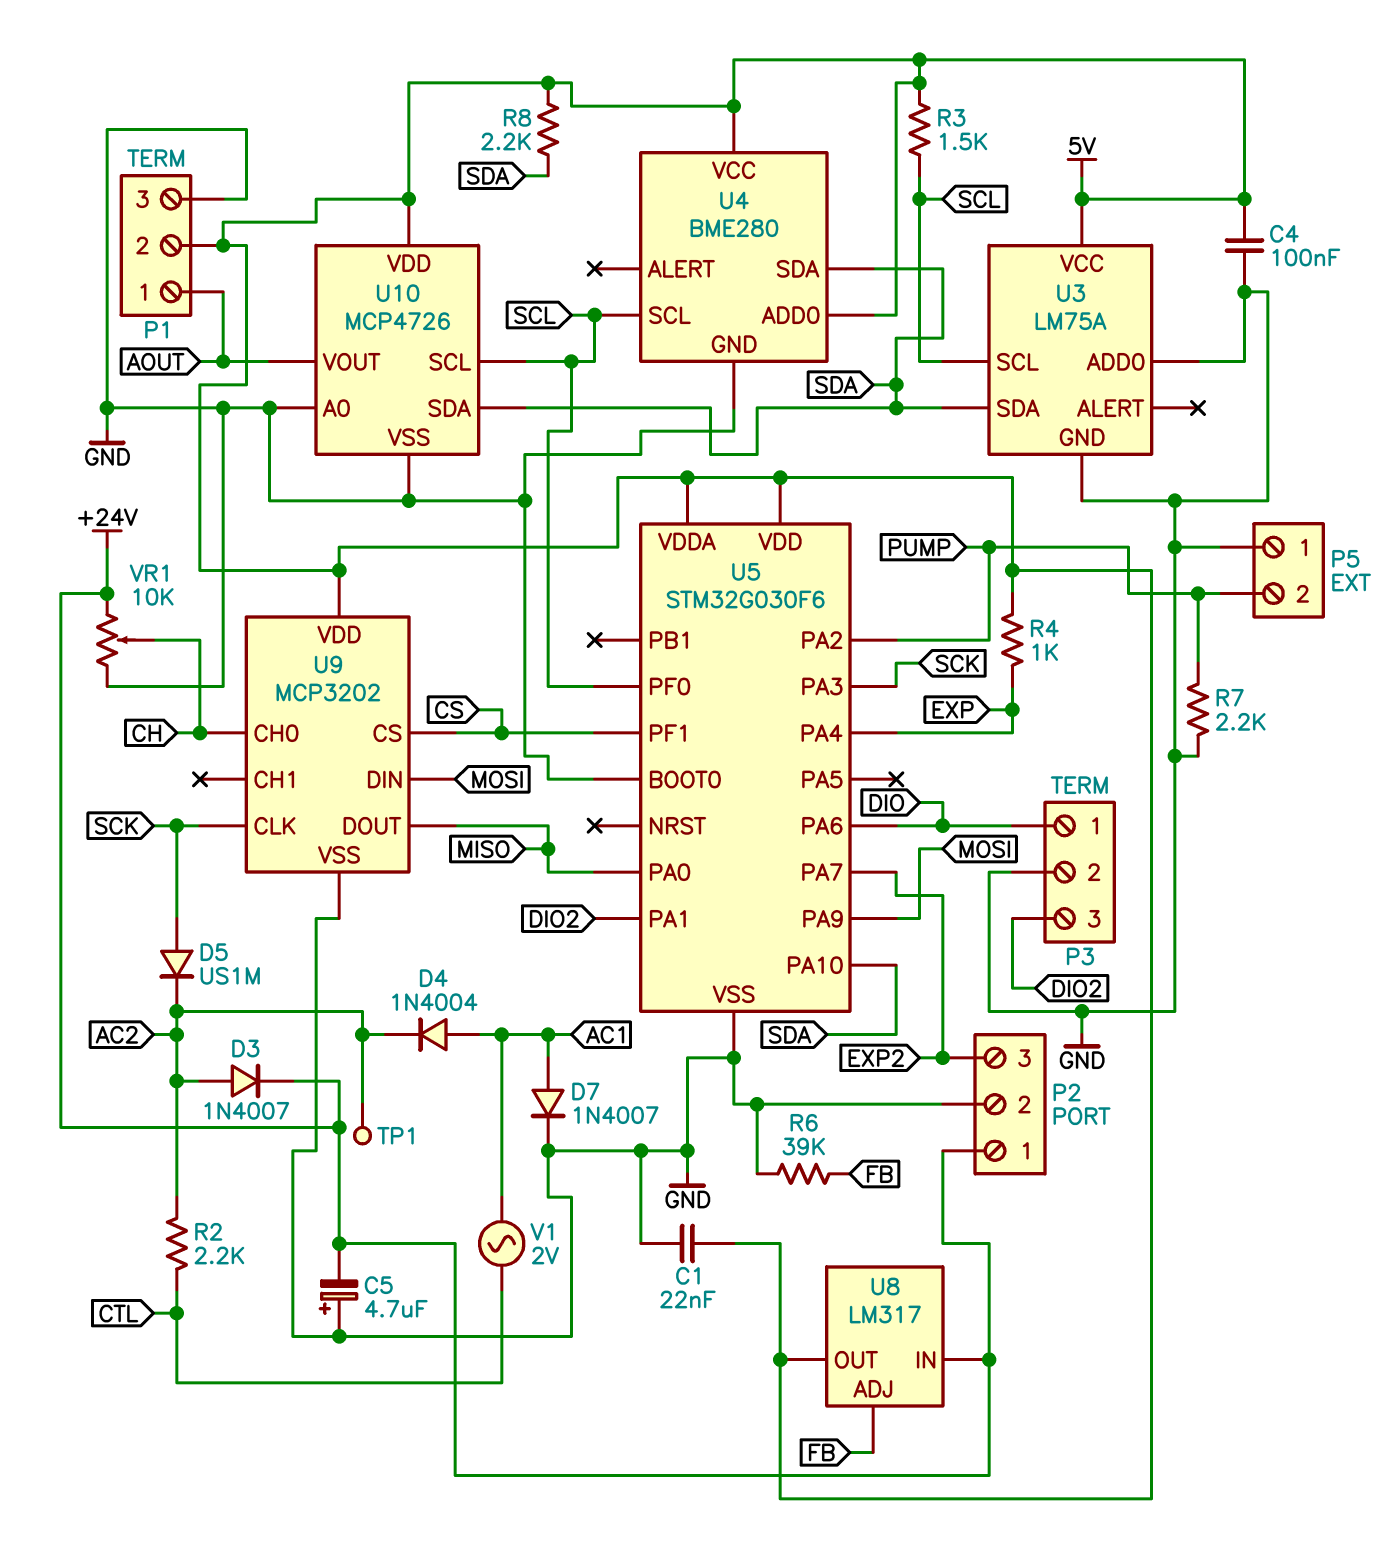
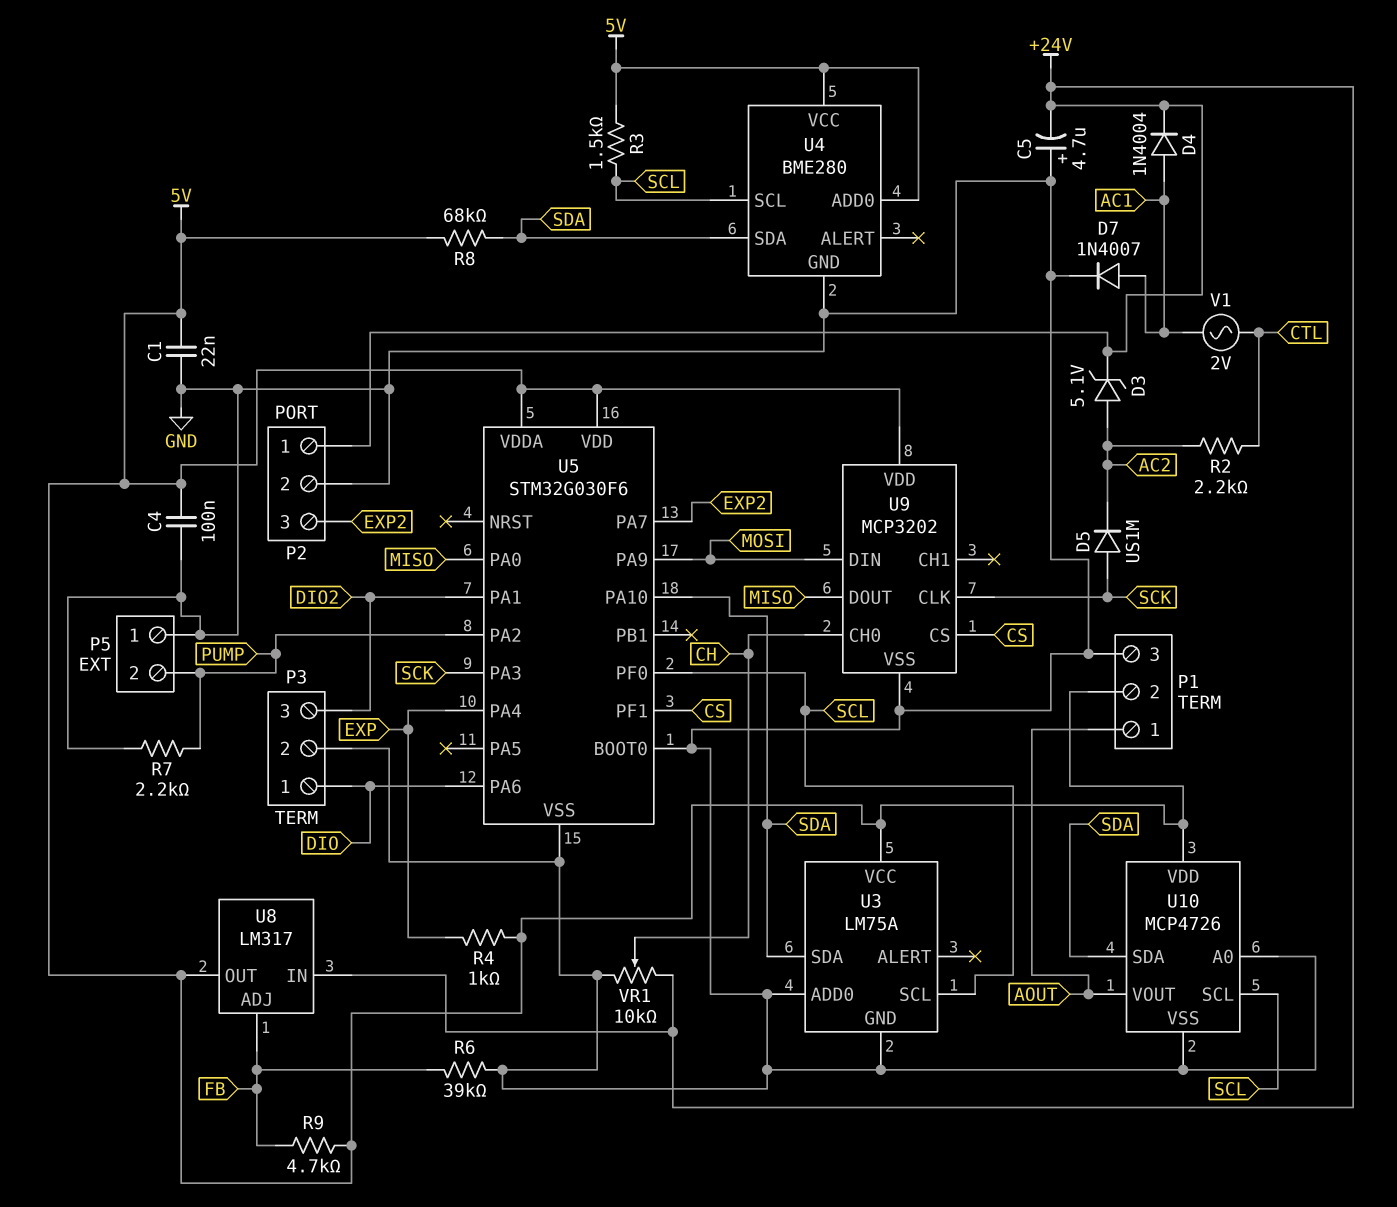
D3: diode 1N4007 (A AC2, K +24V) -> zener 5.1V (A AC2, K +24V)
D4: diode 1N4004 (A AC1, K AC2) -> diode 1N4004 (A AC1, K +24V)
R8: 2.2k (5V, SDA) -> 68k (5V, SDA)
R9: none -> 4.7k (5V, FB)
TP1: test point (AC2) -> none

